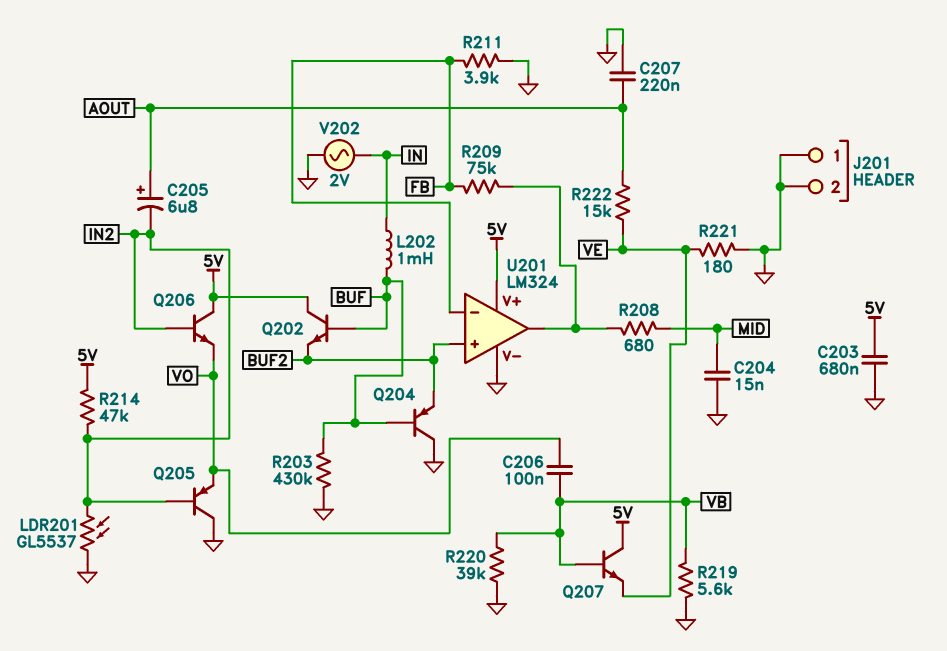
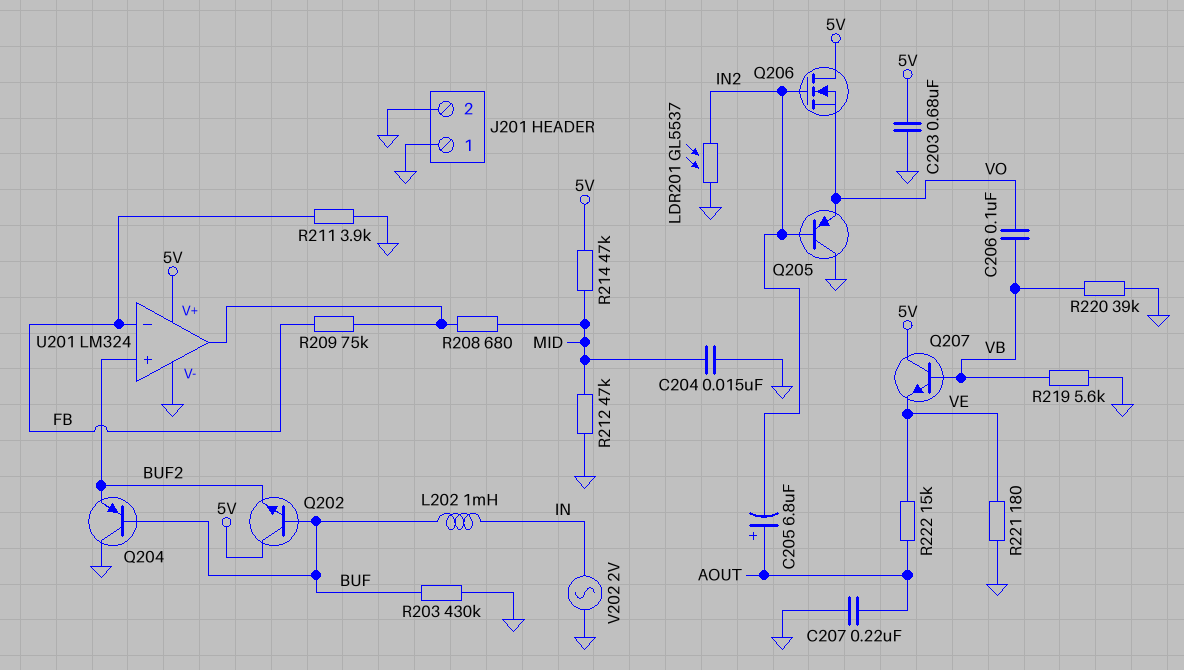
Q206: NPN (B IN2, C 5V, E VO) -> NMOS (G IN2, D 5V, S VO)
R212: none -> 47k (GND, MID)
R214: 47k (5V, IN2) -> 47k (5V, MID)

